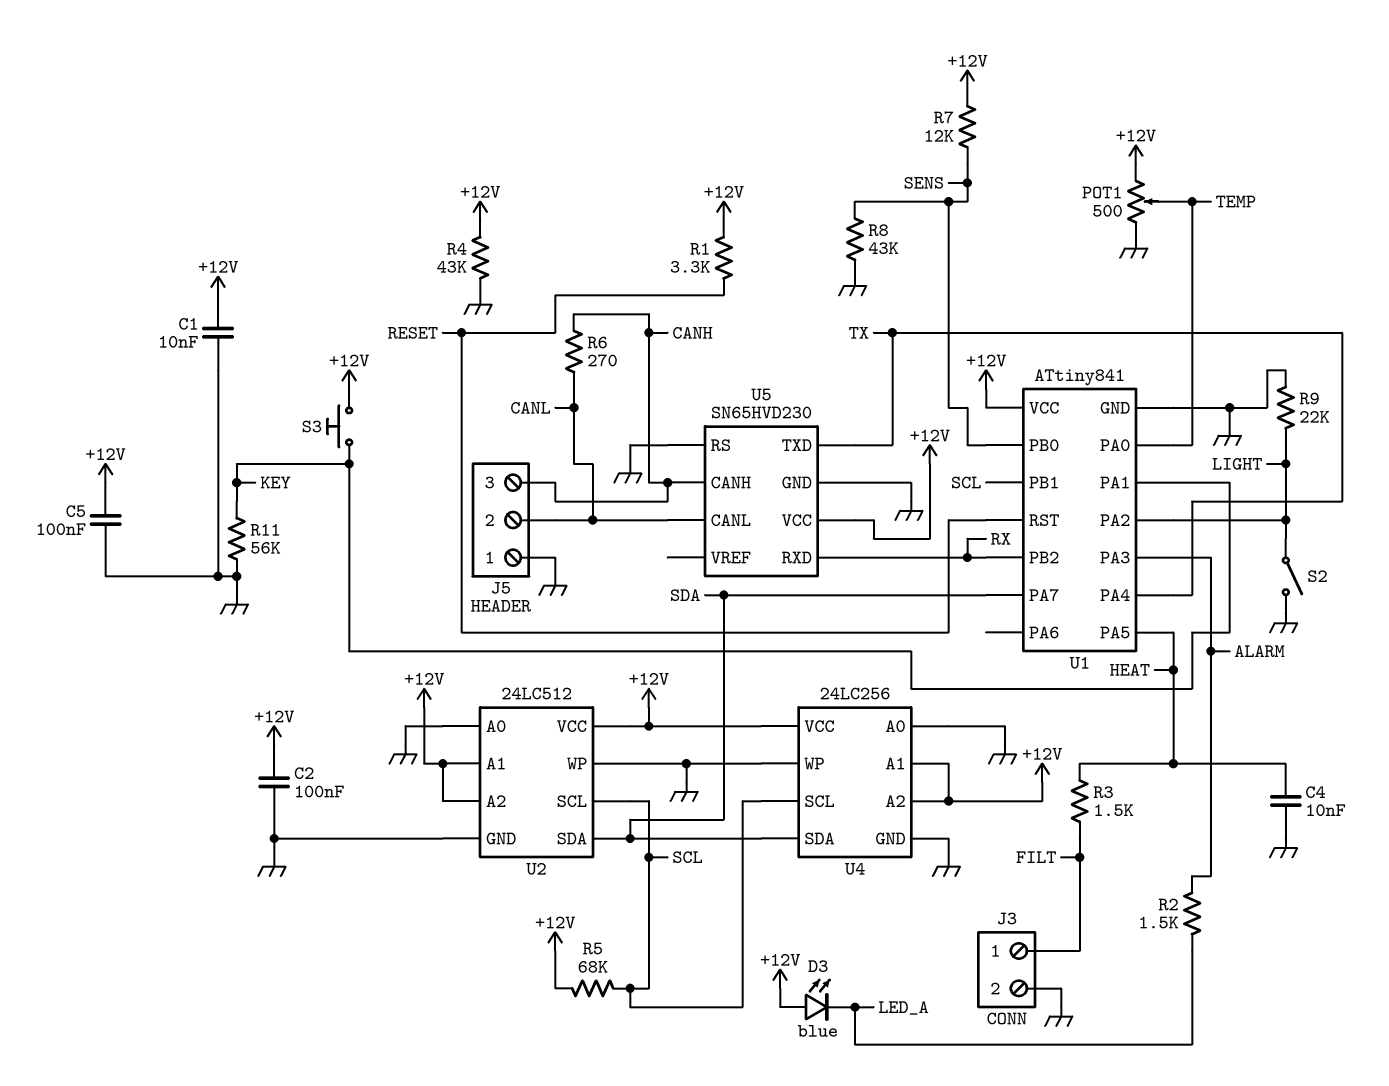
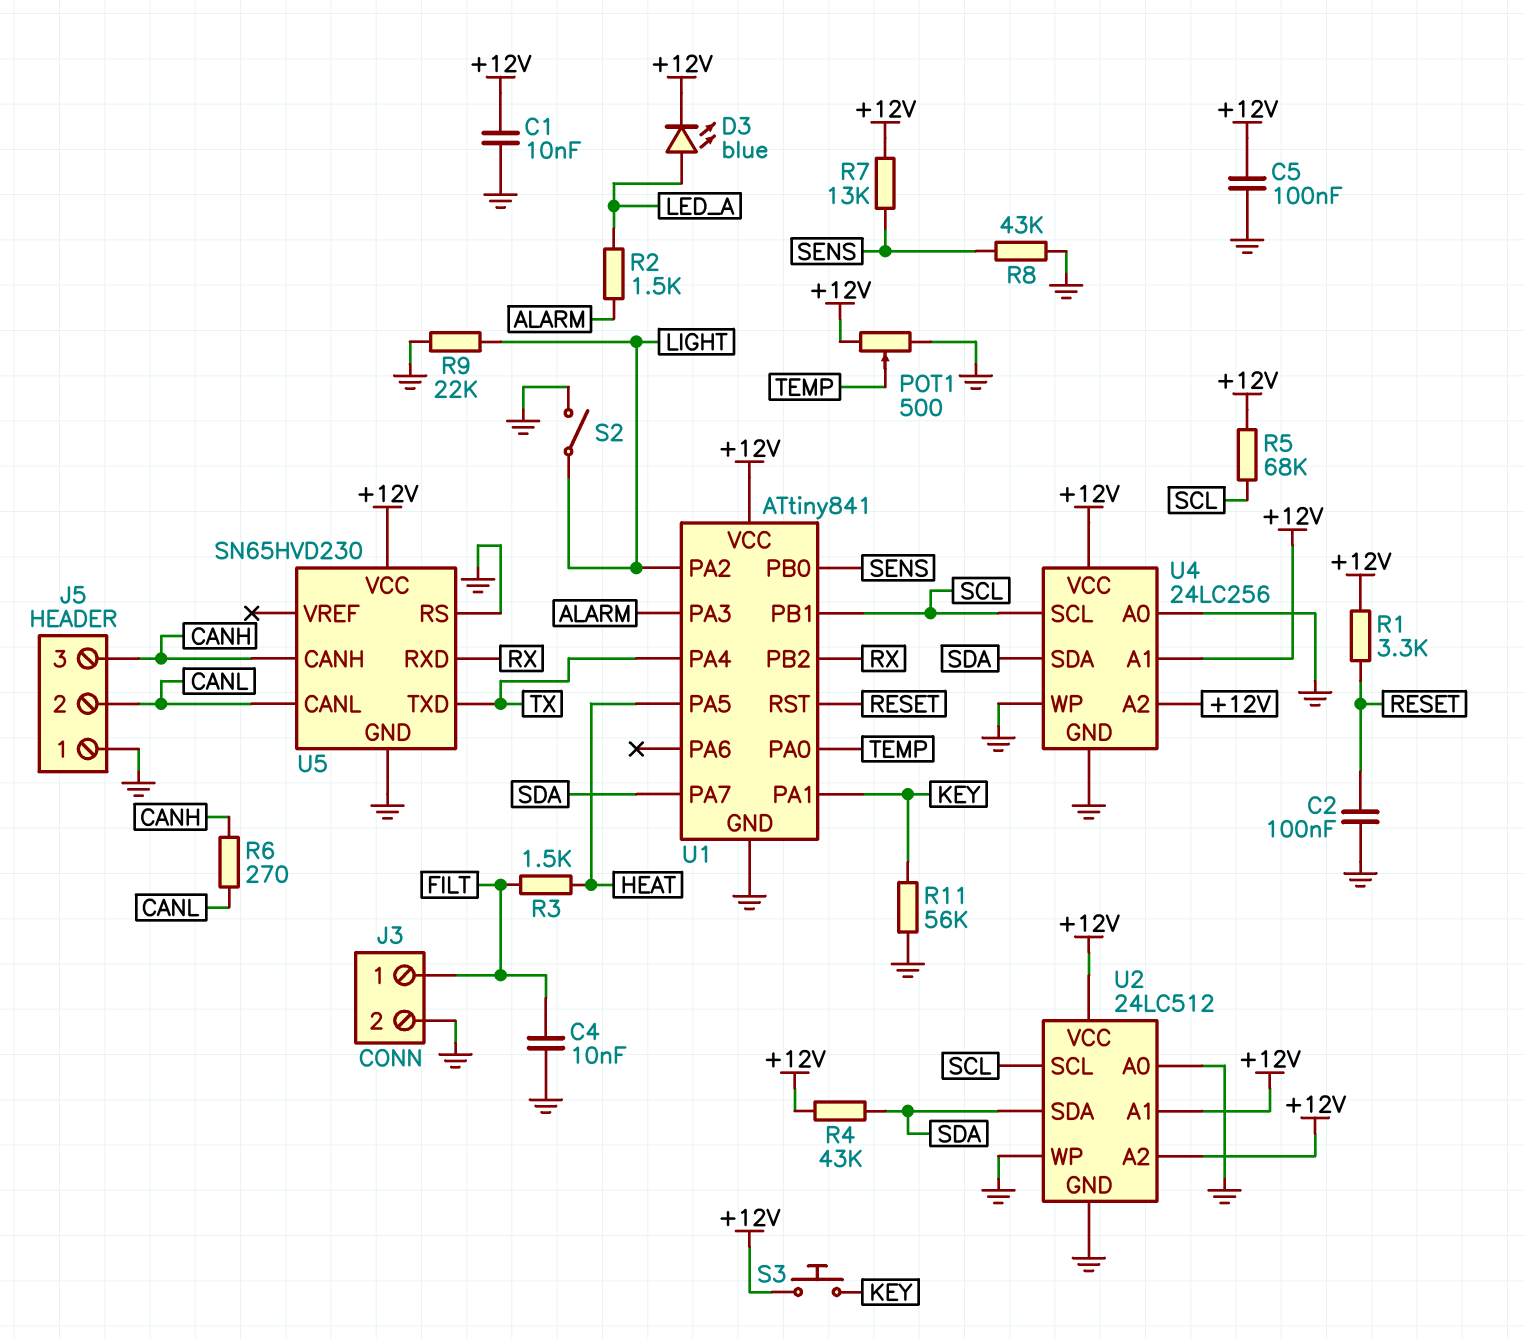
C2: 100nF (+12V, GND) -> 100nF (GND, RESET)
C4: 10nF (GND, HEAT) -> 10nF (FILT, GND)
D3: LED blue (A +12V, K LED_A) -> LED blue (A LED_A, K +12V)
R4: 43k (+12V, GND) -> 43k (+12V, SDA)
R7: 12k (+12V, SENS) -> 13k (+12V, SENS)

